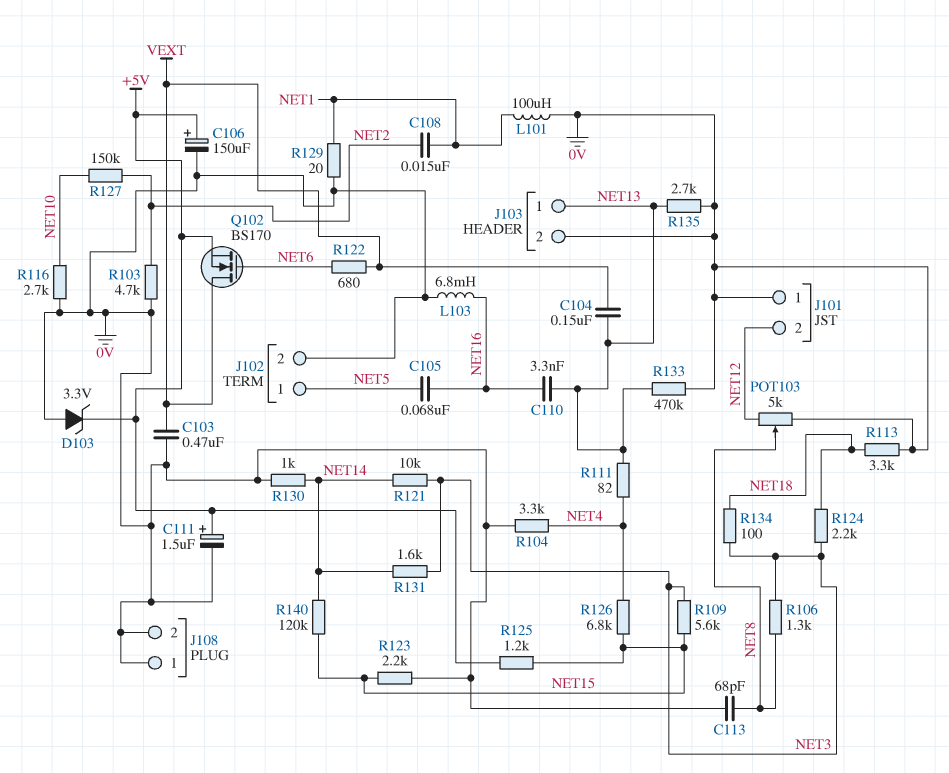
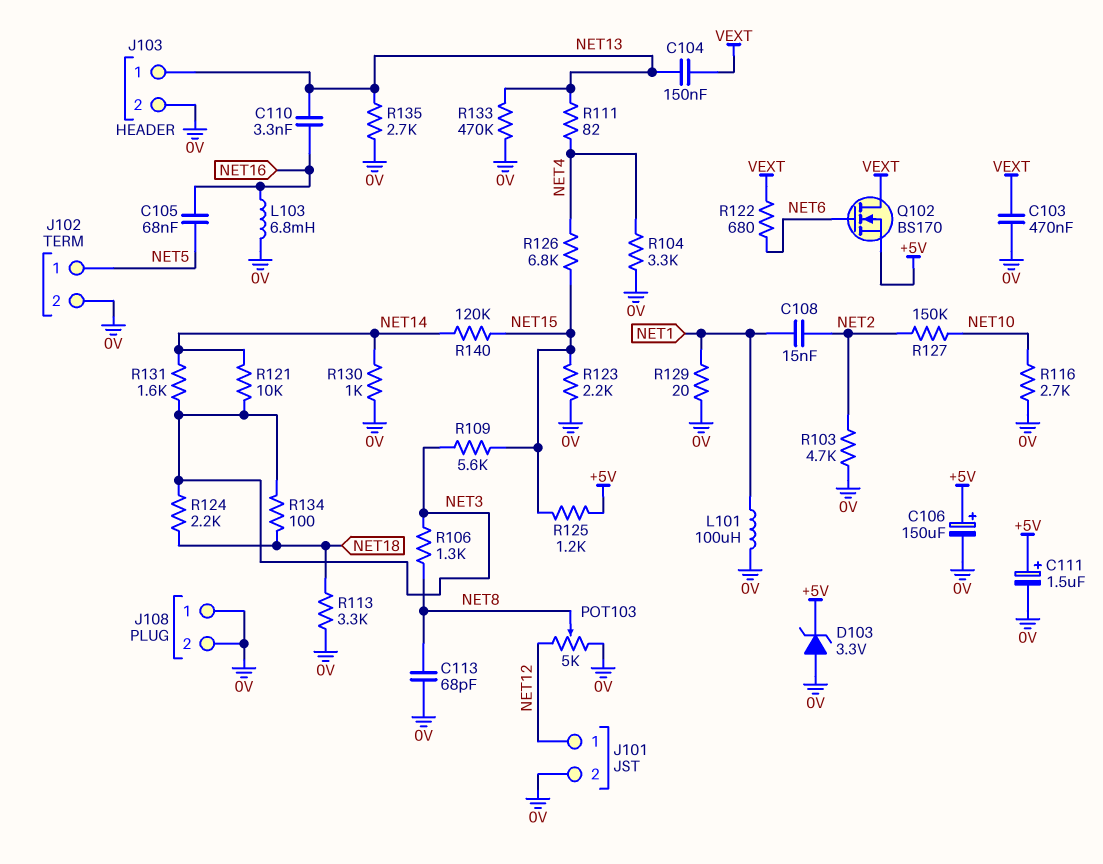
J101 pin 1: 0V -> NET12
J101 pin 2: NET12 -> 0V

